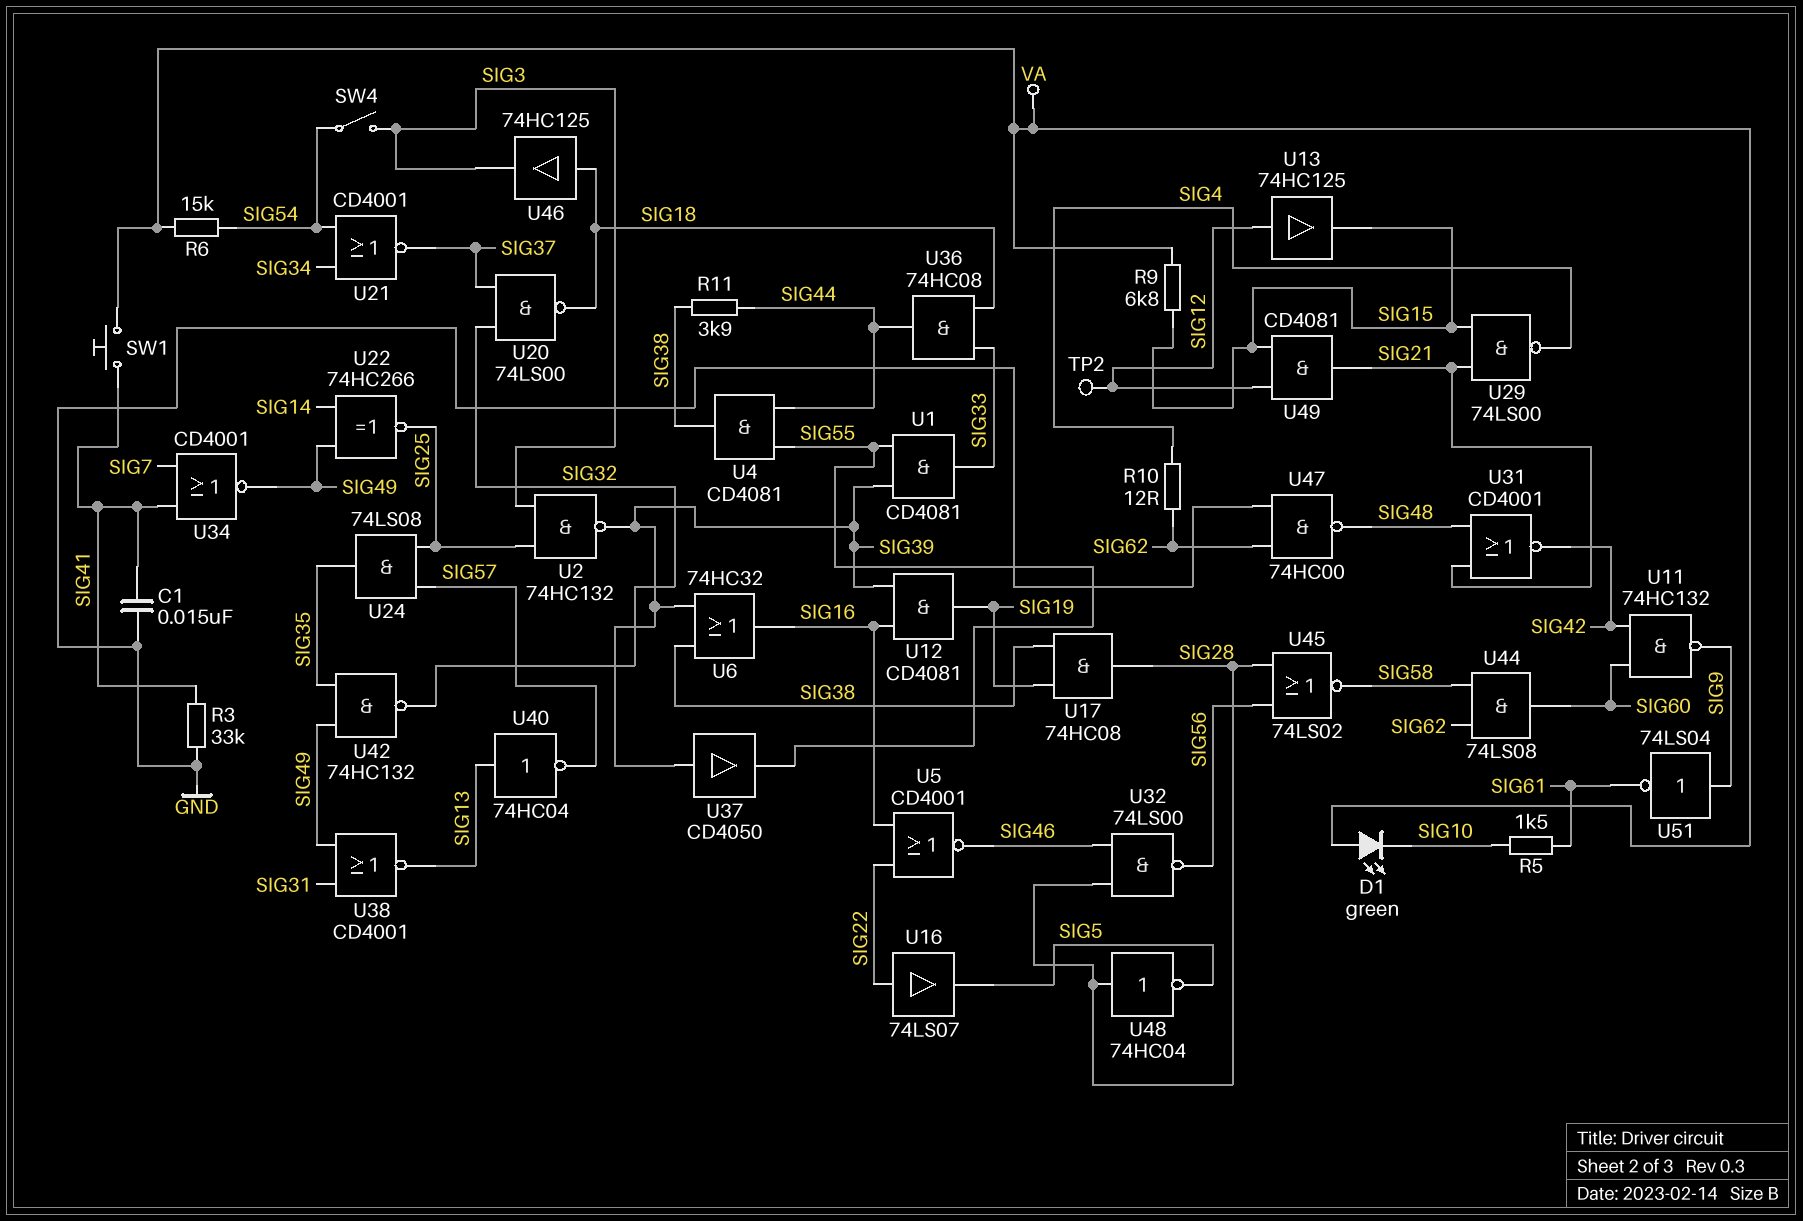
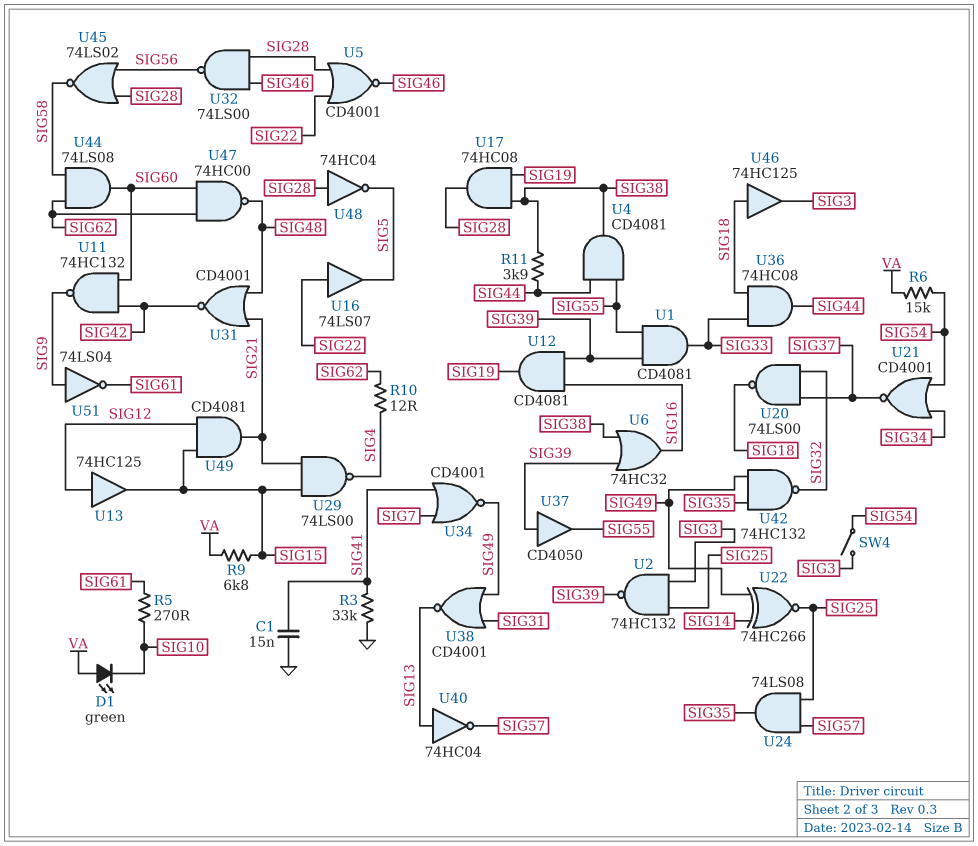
R5: 1.5k (SIG10, SIG61) -> 270 (SIG10, SIG61)
SW1: button (SIG41, VA) -> none
TP2: test point (SIG12) -> none
U5: NOR CD4001 (in SIG16, in SIG22, out SIG46) -> NOR CD4001 (in SIG22, in SIG28, out SIG46)
U47: NAND 74HC00 (in GND, in SIG62, out SIG48) -> NAND 74HC00 (in SIG60, in SIG62, out SIG48)

